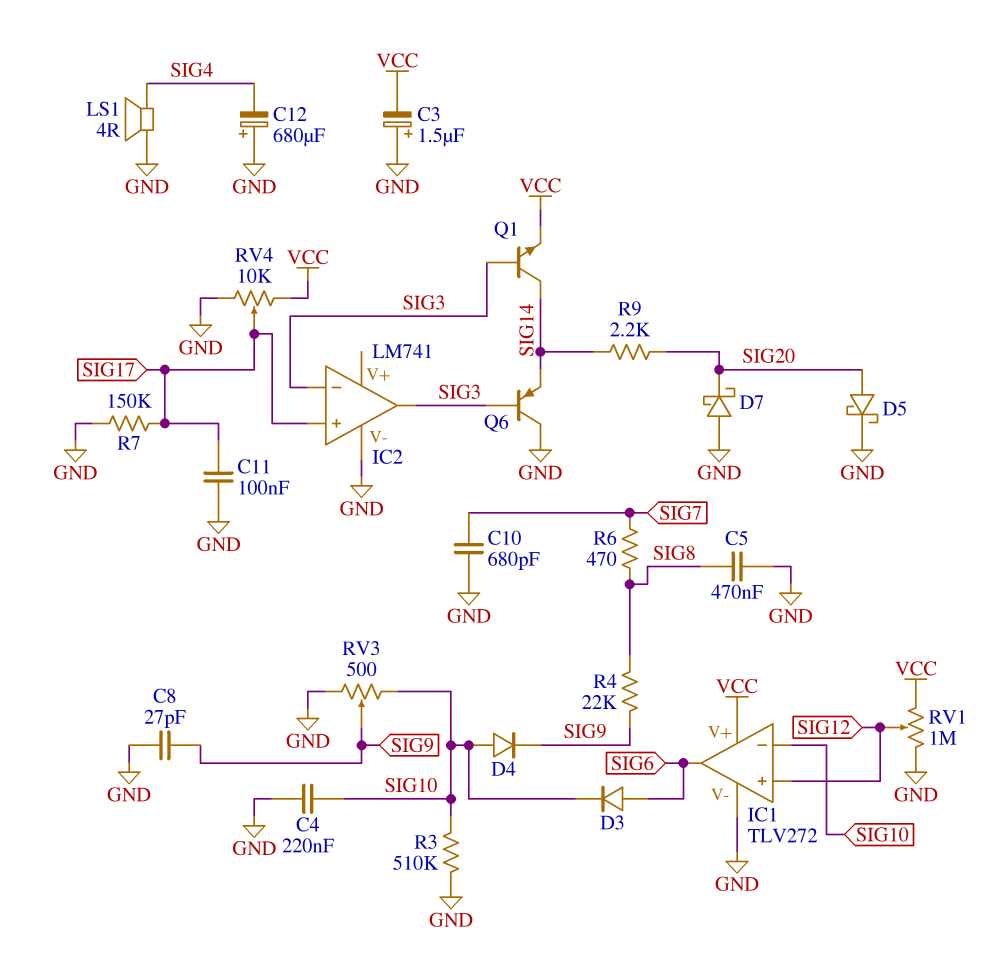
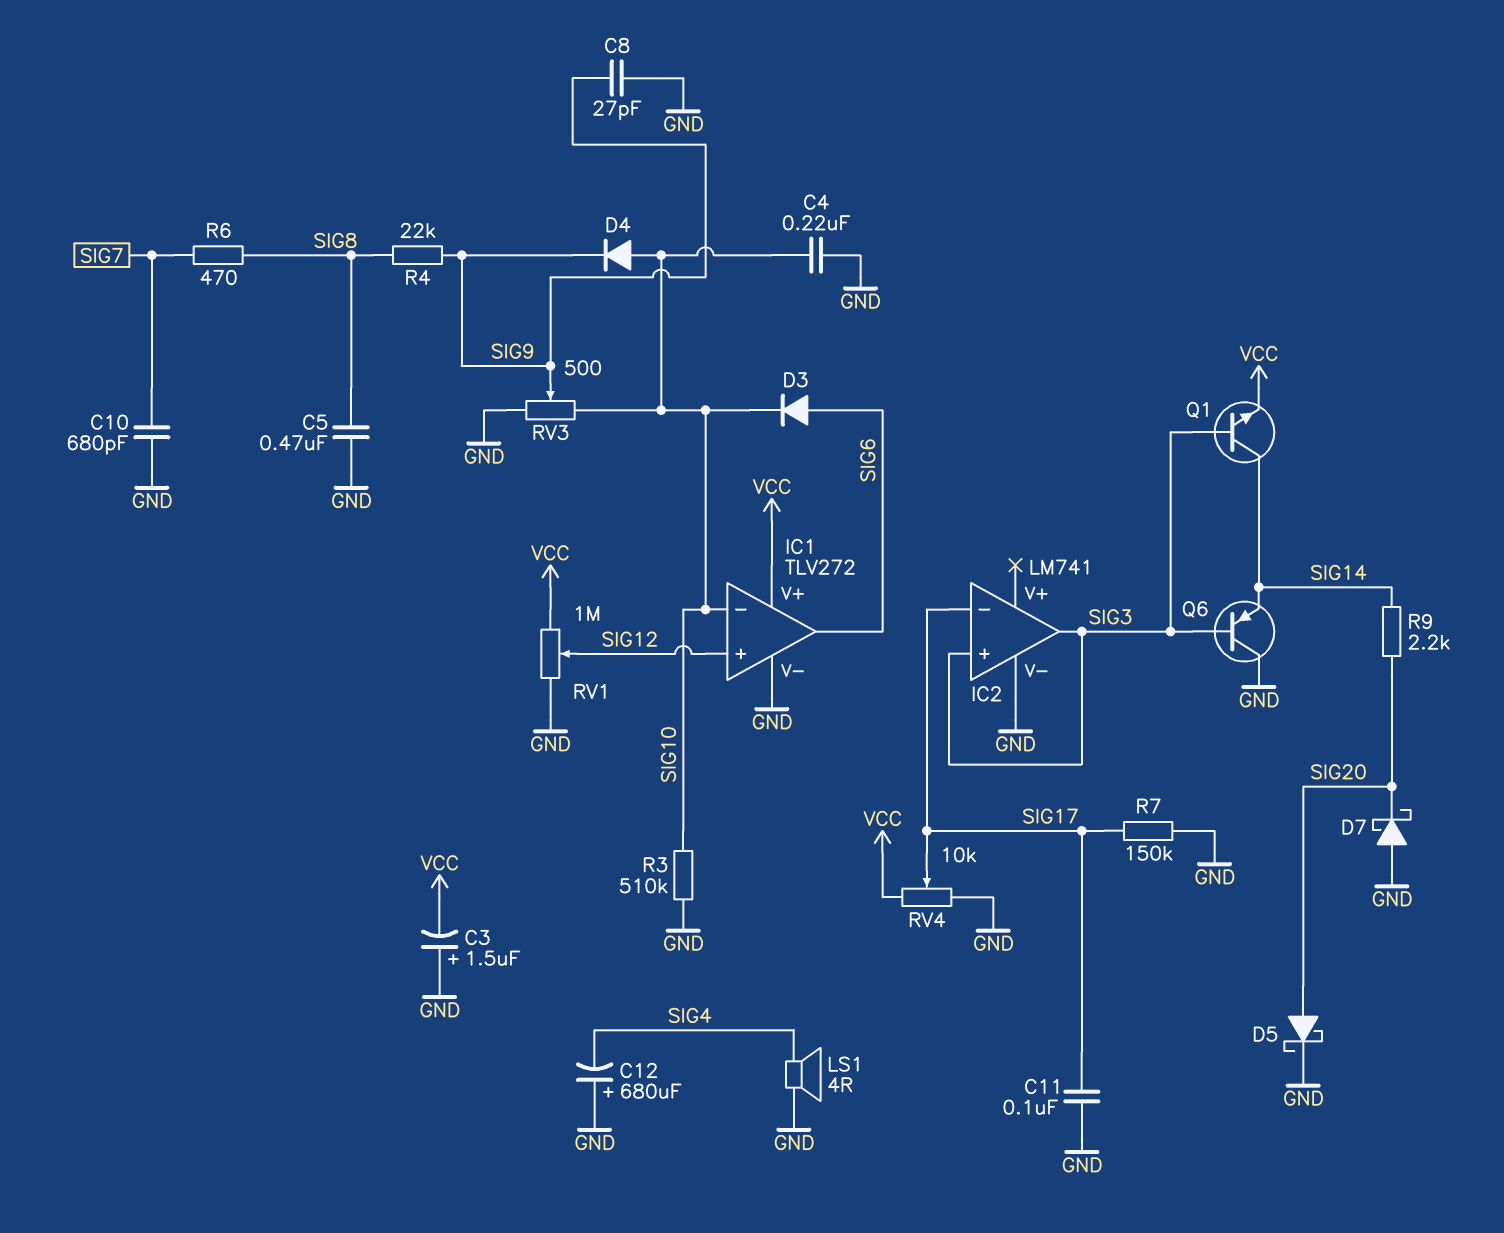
IC2 pin in+: SIG17 -> SIG3
IC2 pin in-: SIG3 -> SIG17

